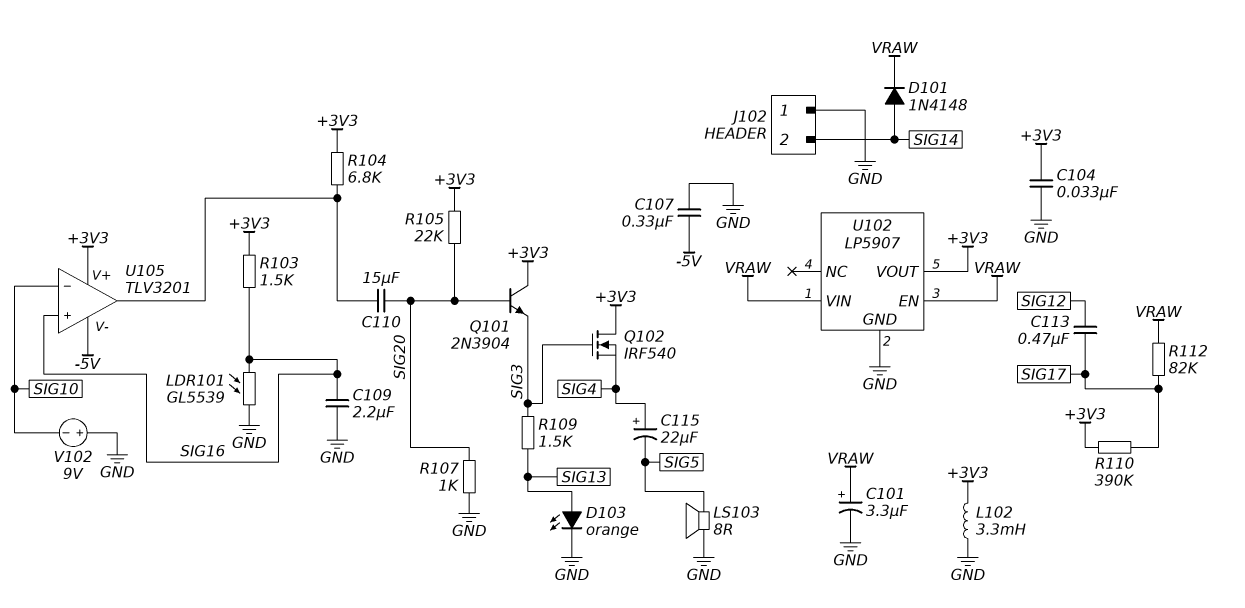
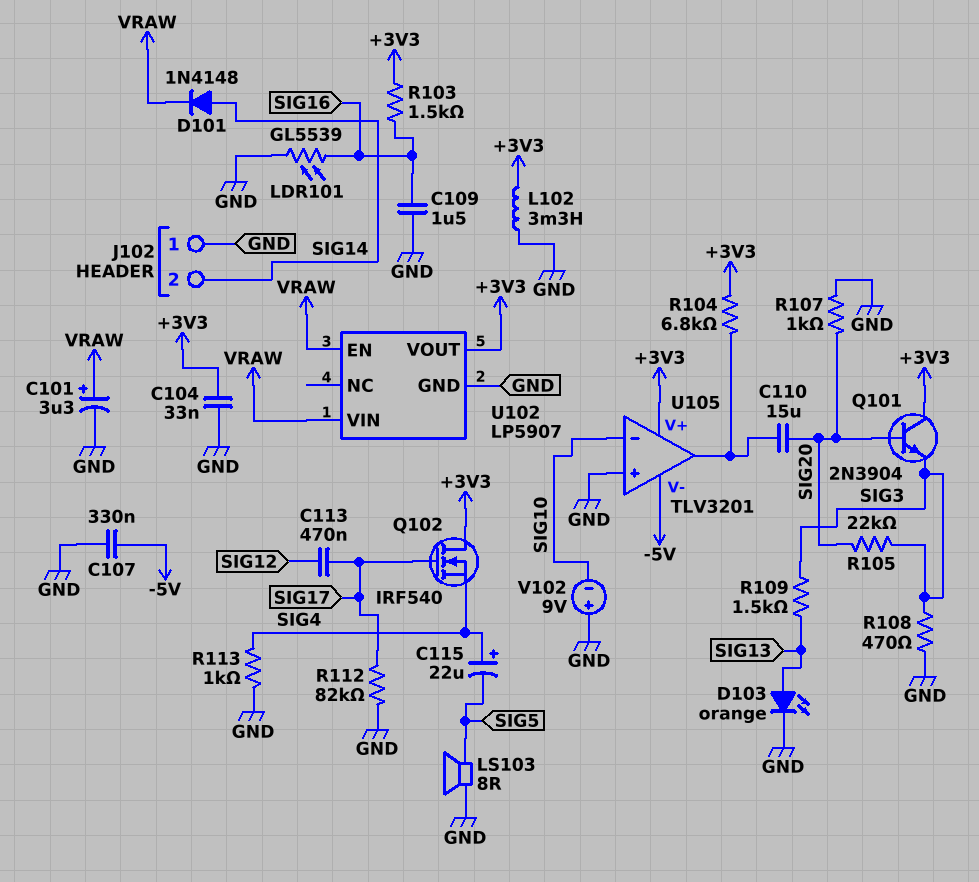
C109: 2.2uF (GND, SIG16) -> 1.5uF (GND, SIG16)
Q102: NMOS IRF540 (G SIG3, D +3V3, S SIG4) -> NMOS IRF540 (G SIG17, D +3V3, S SIG4)
R105: 22k (+3V3, SIG20) -> 22k (SIG3, SIG20)
R108: none -> 470 (GND, SIG3)
R110: 390k (+3V3, SIG17) -> none
R112: 82k (SIG17, VRAW) -> 82k (GND, SIG17)
R113: none -> 1k (GND, SIG4)
U105 pin in+: SIG16 -> GND

